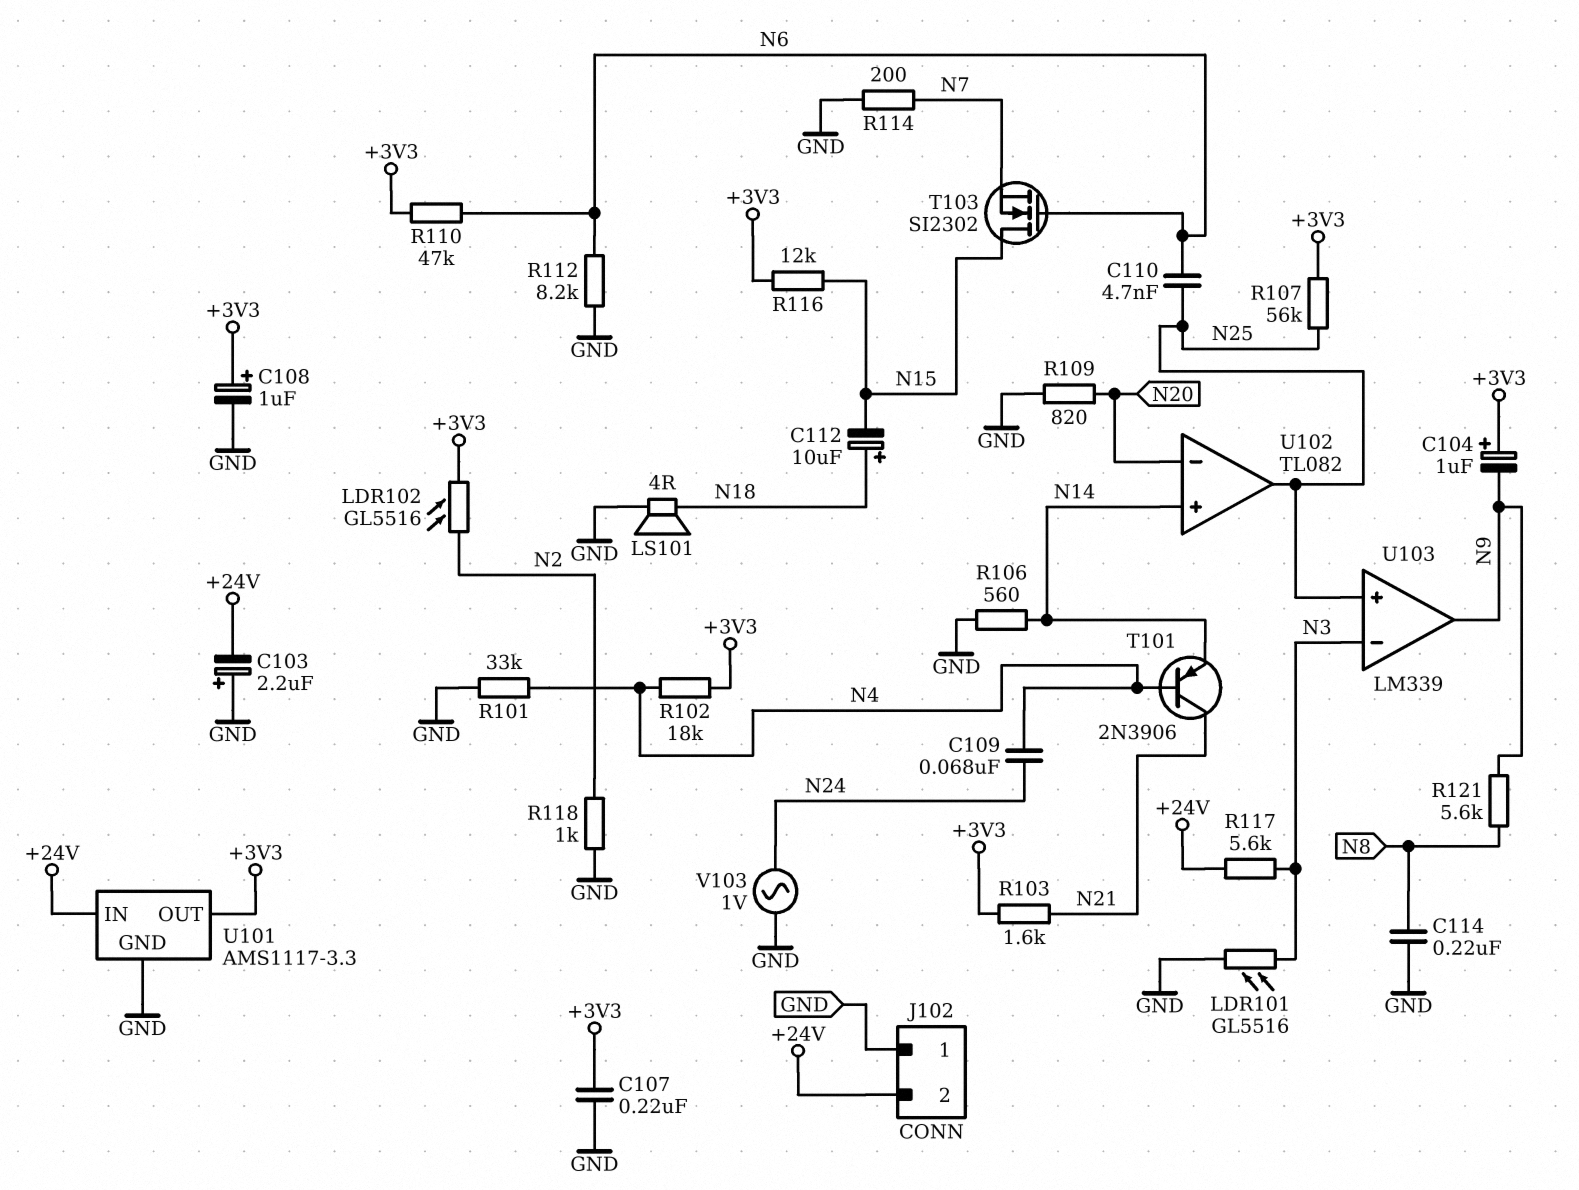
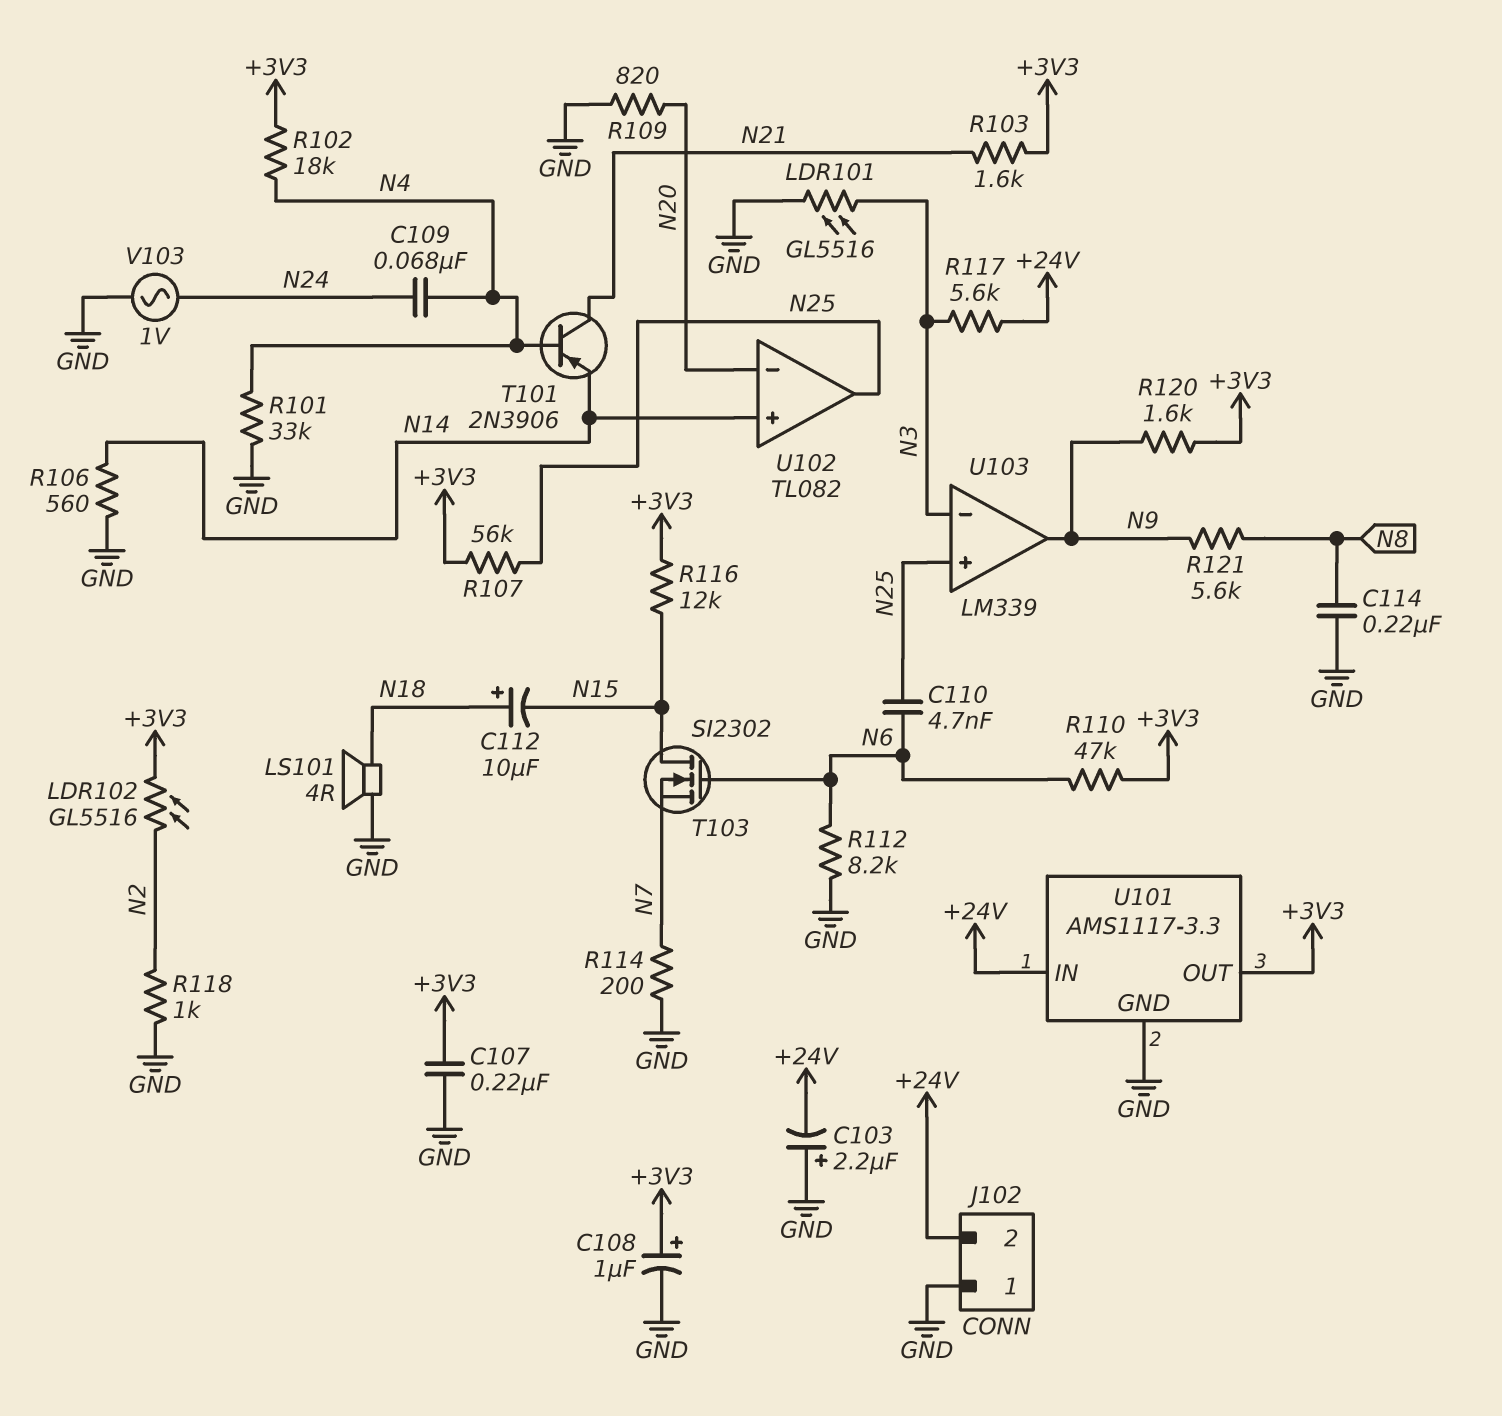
C104: 1uF (plus +3V3, minus N9) -> none
R120: none -> 1.6k (+3V3, N9)

